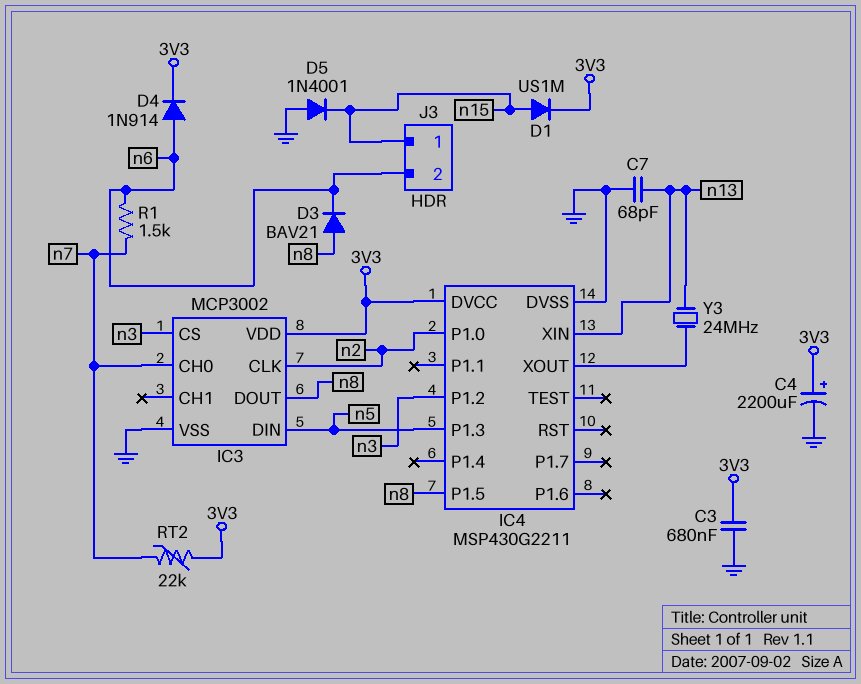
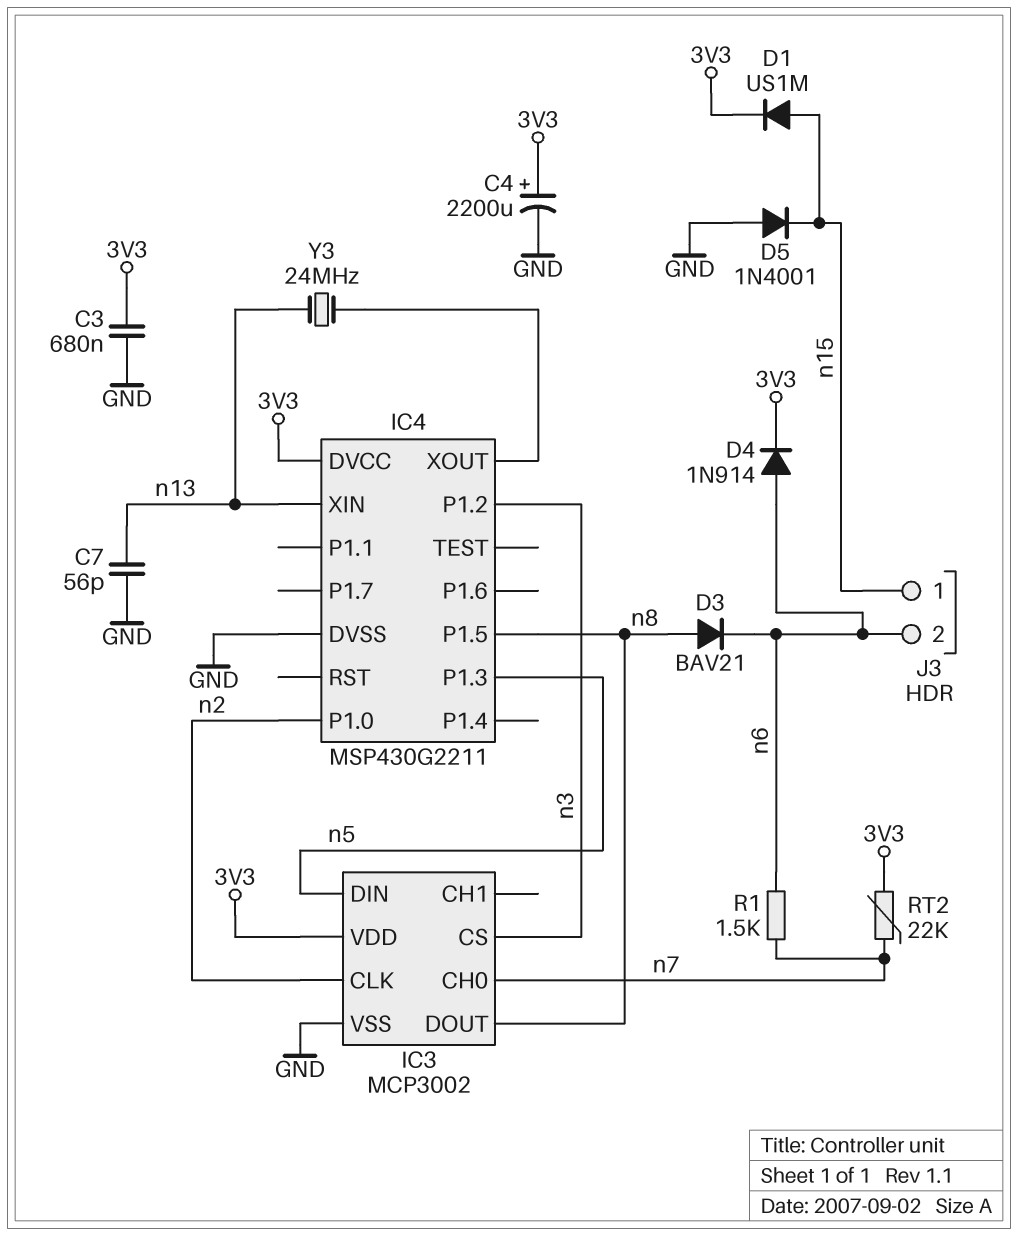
C7: 68pF (GND, n13) -> 56pF (GND, n13)

